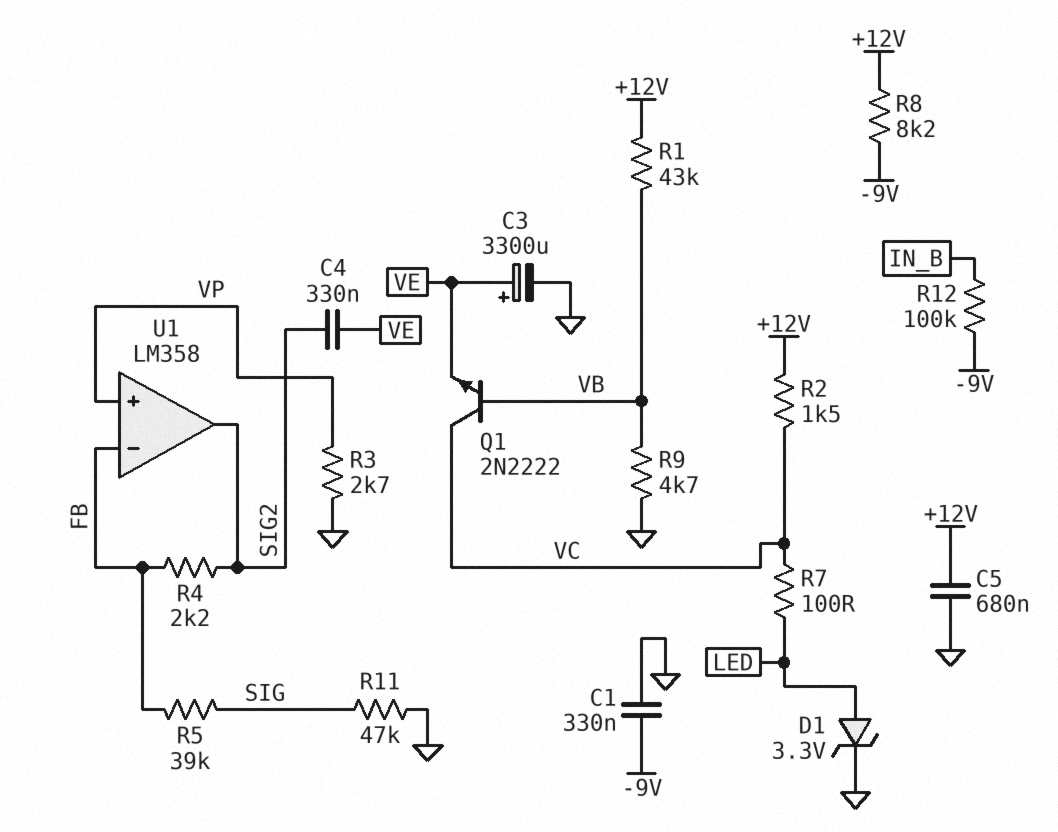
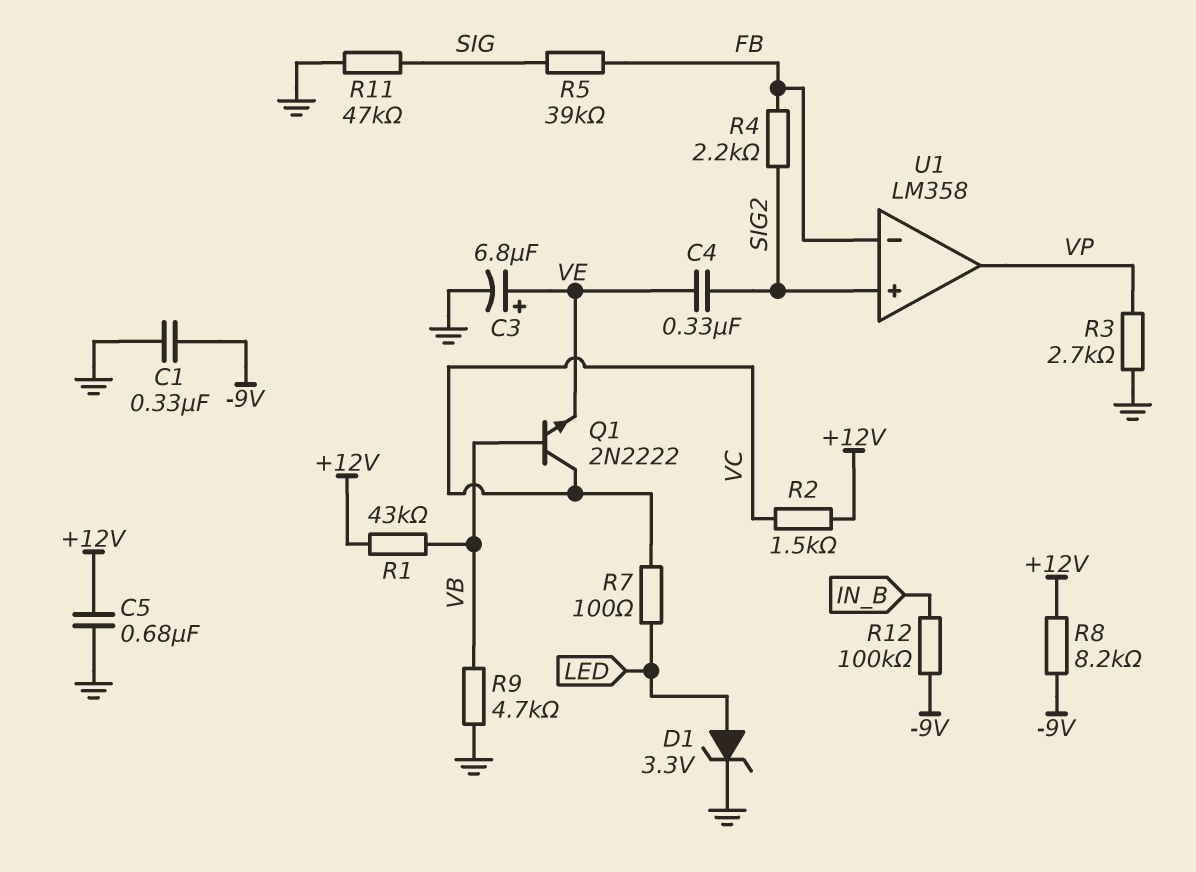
C3: 3300uF (plus VE, minus GND) -> 6.8uF (plus VE, minus GND)
U1 pin in+: VP -> SIG2
U1 pin out: SIG2 -> VP

